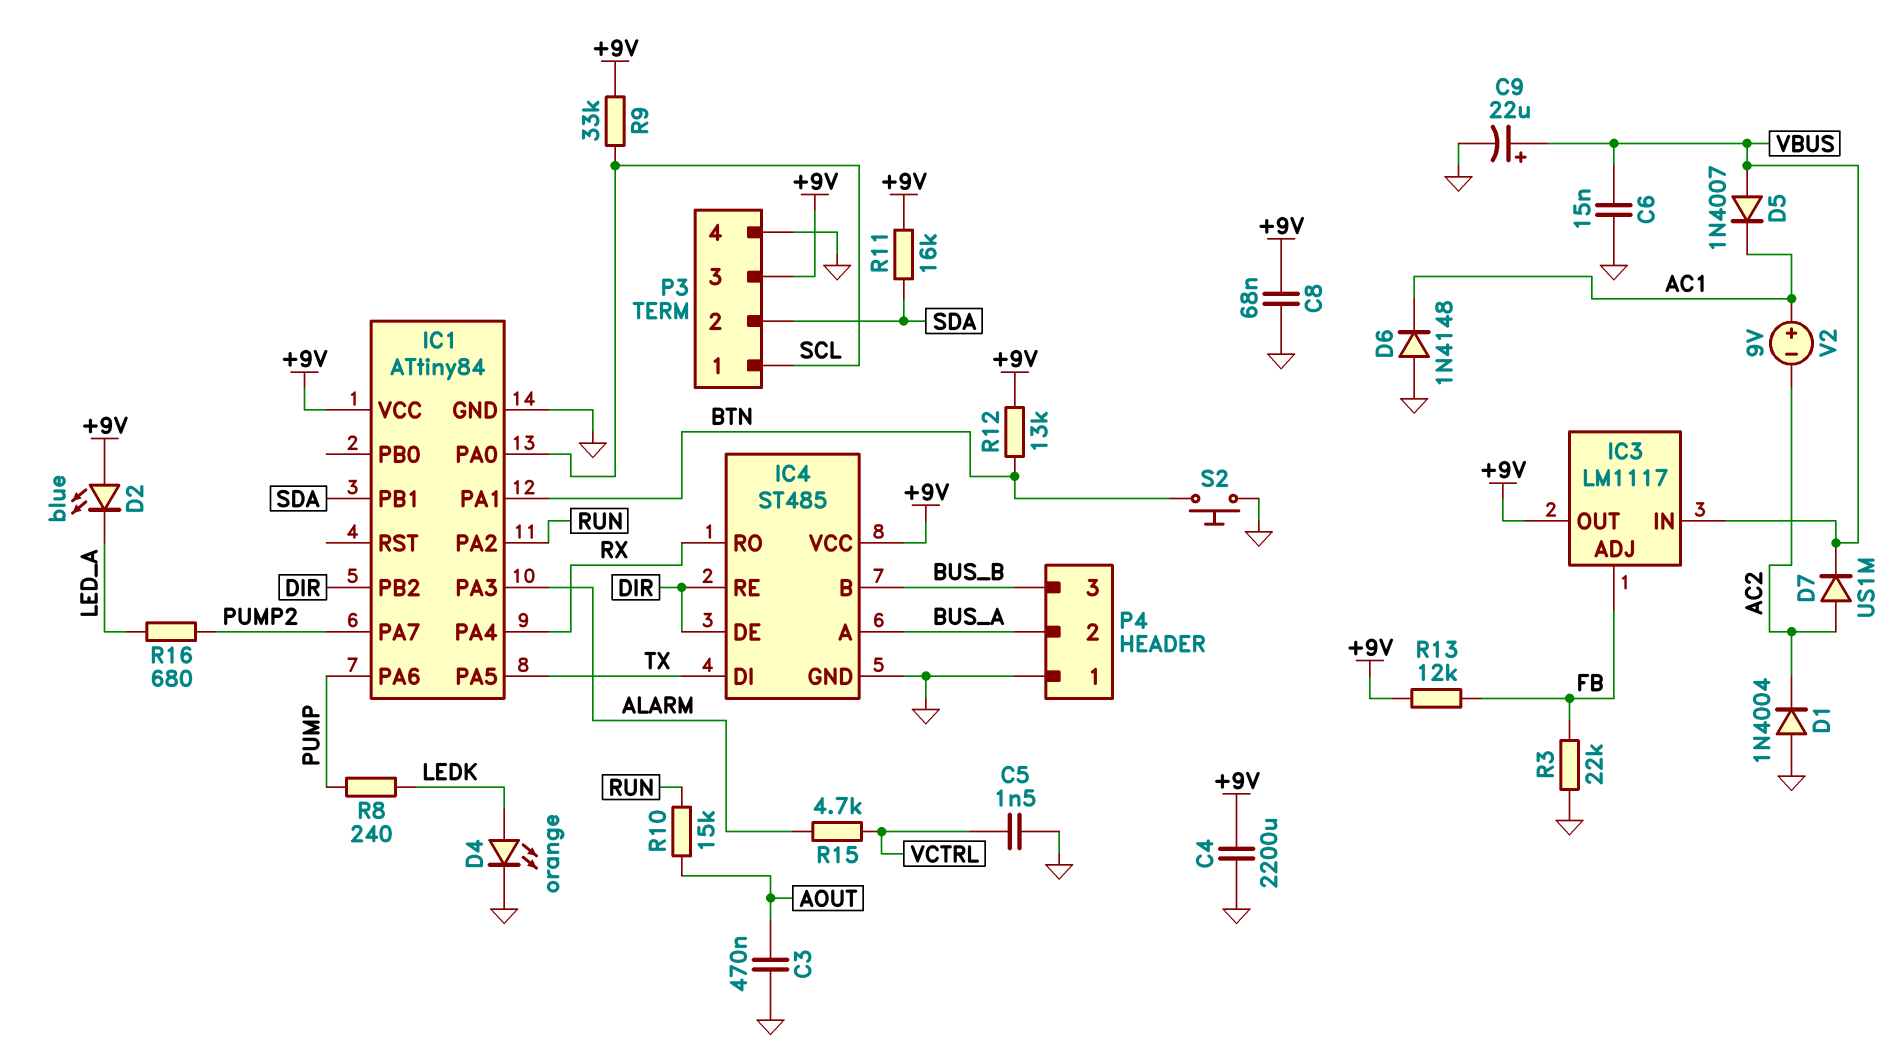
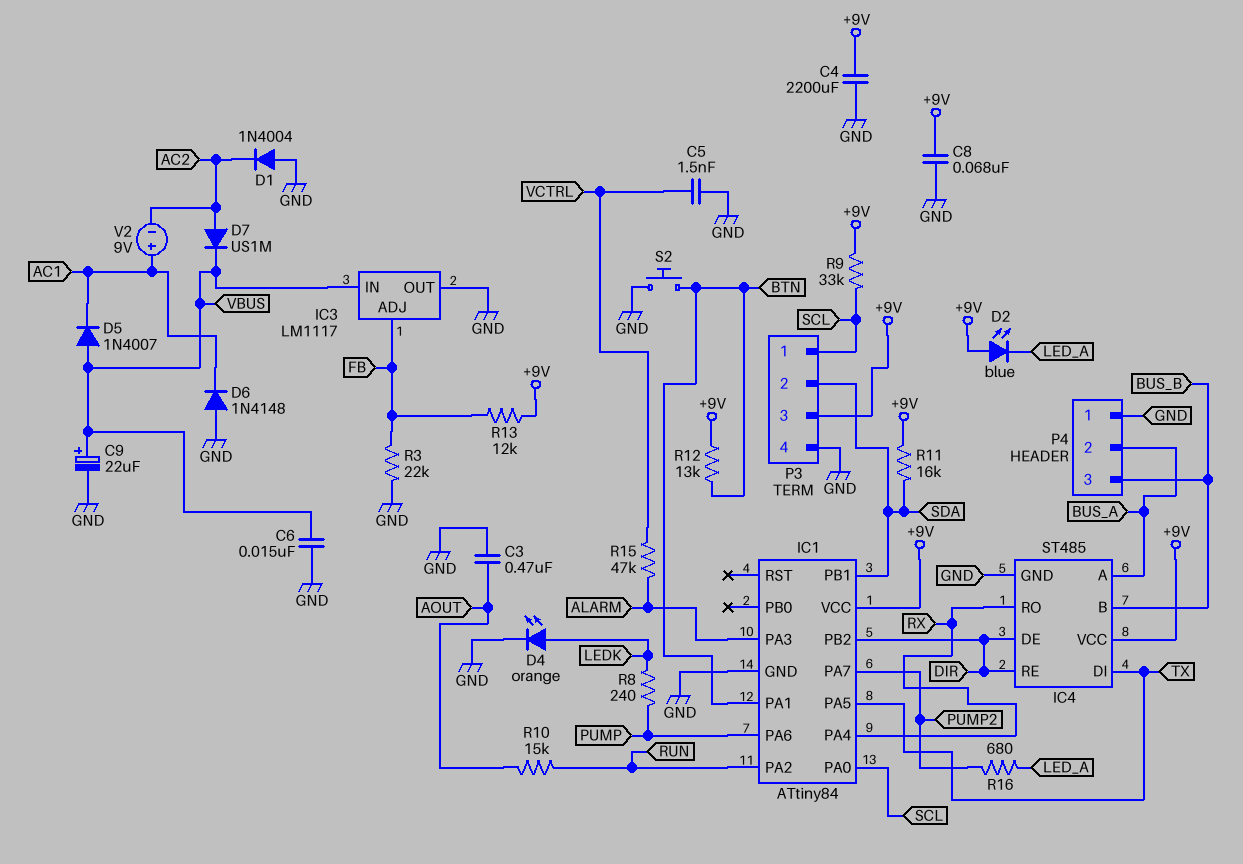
IC3 pin OUT: +9V -> GND
R15: 4.7k (ALARM, VCTRL) -> 47k (ALARM, VCTRL)

